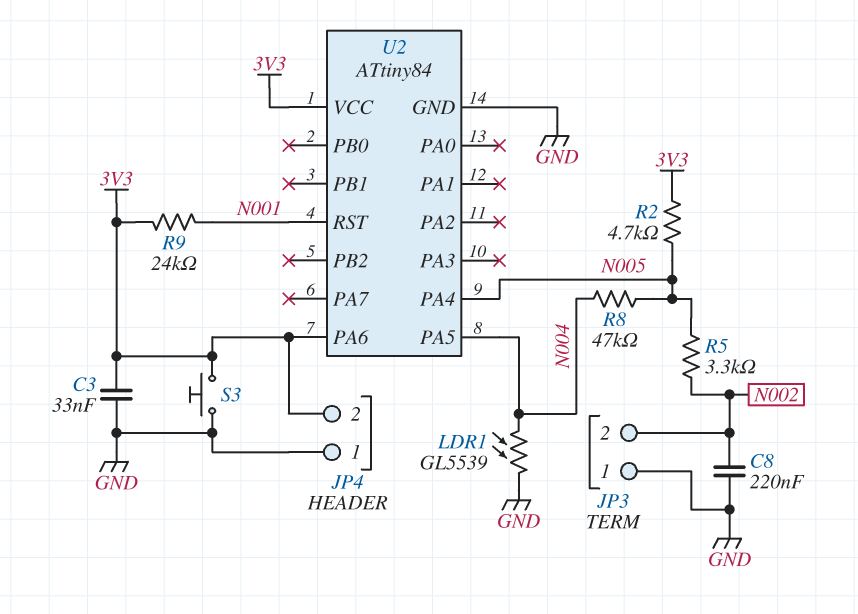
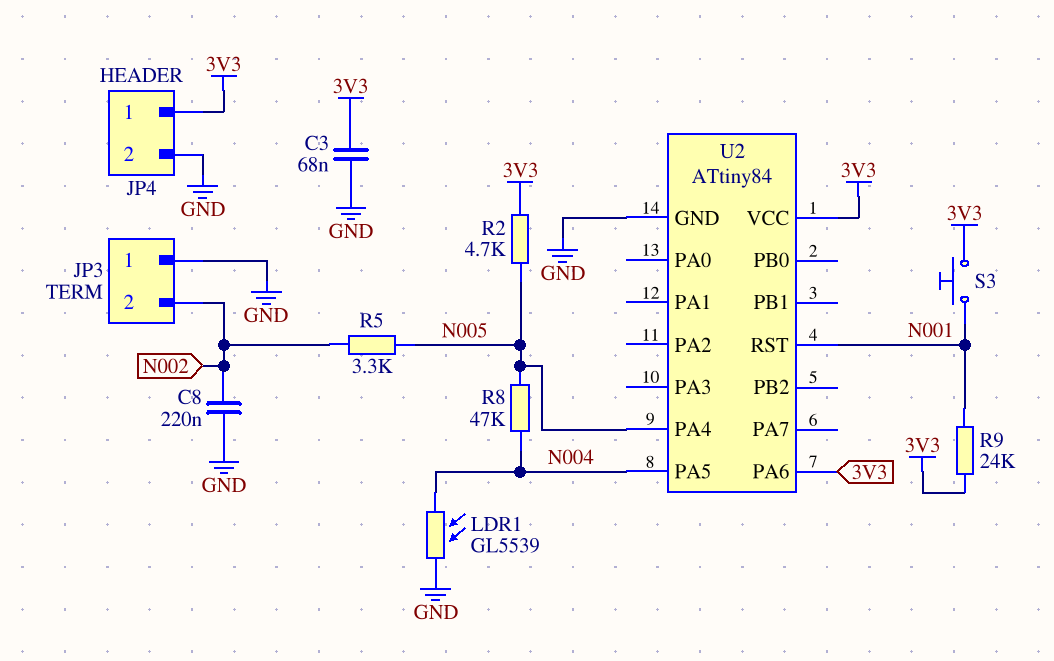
C3: 33nF (3V3, GND) -> 68nF (3V3, GND)
JP4 pin 1: GND -> 3V3
JP4 pin 2: 3V3 -> GND
S3: button (3V3, GND) -> button (3V3, N001)

